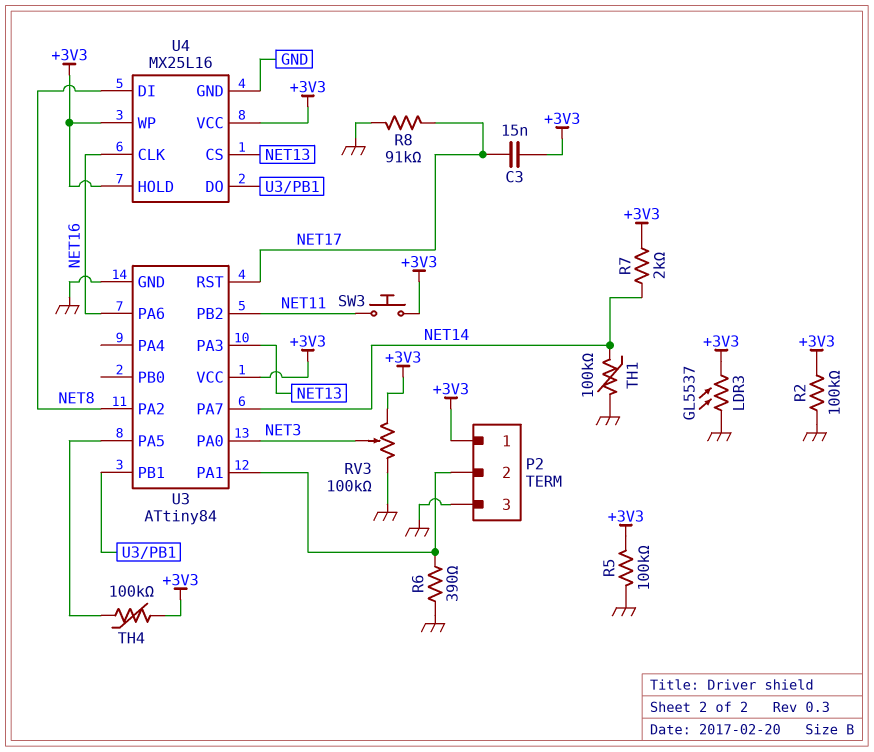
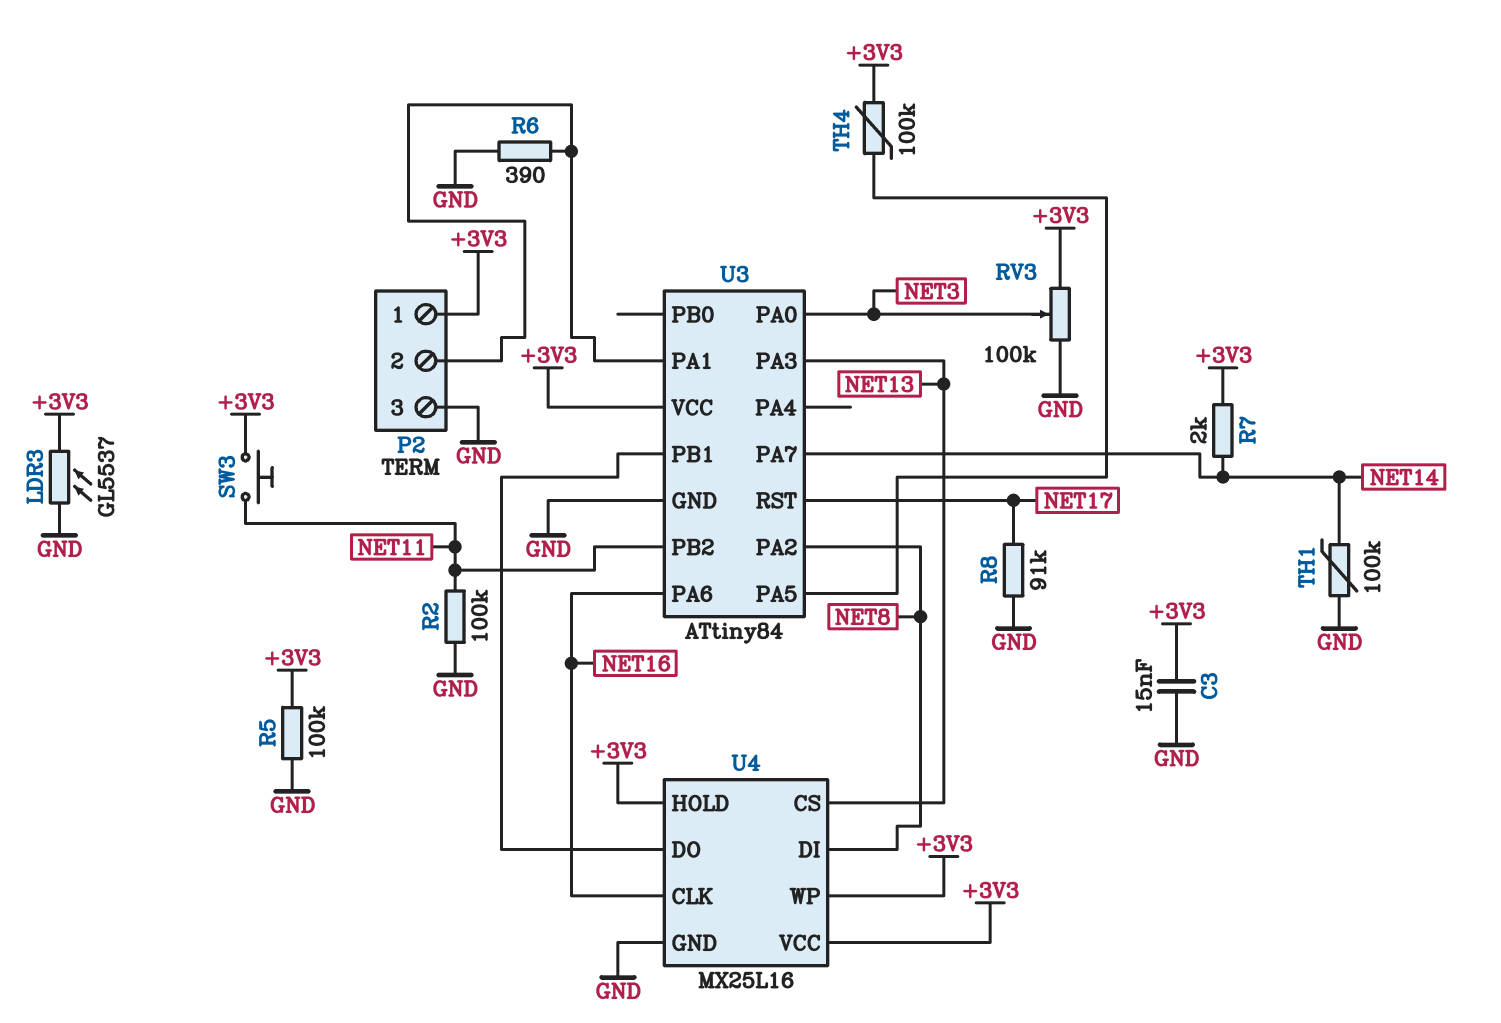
C3: 15nF (+3V3, NET17) -> 15nF (+3V3, GND)
R2: 100k (+3V3, GND) -> 100k (GND, NET11)

